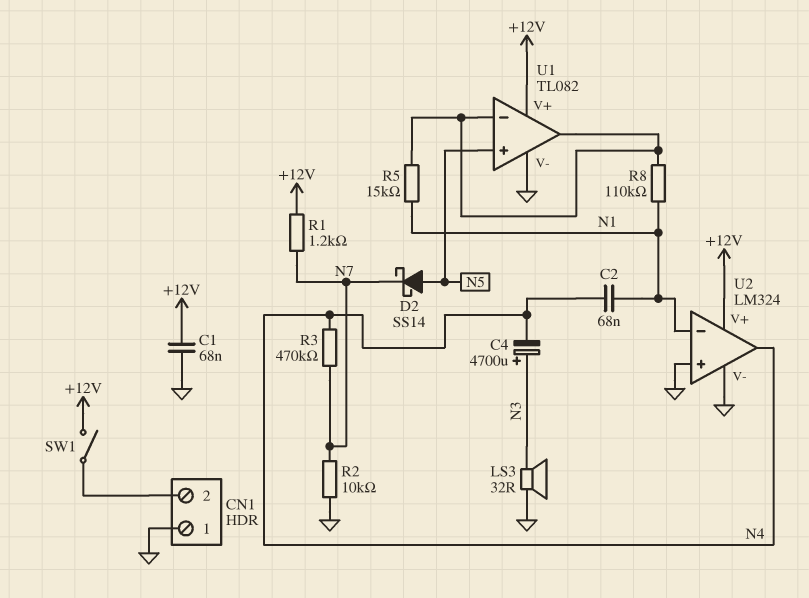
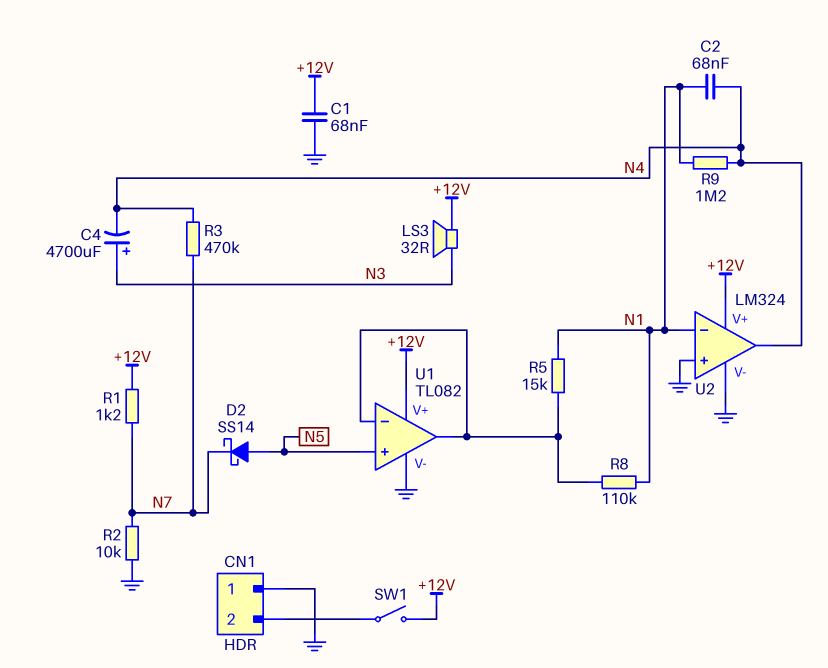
LS3: speaker 32R (GND, N3) -> speaker 32R (+12V, N3)
R9: none -> 1.2M (N1, N4)

